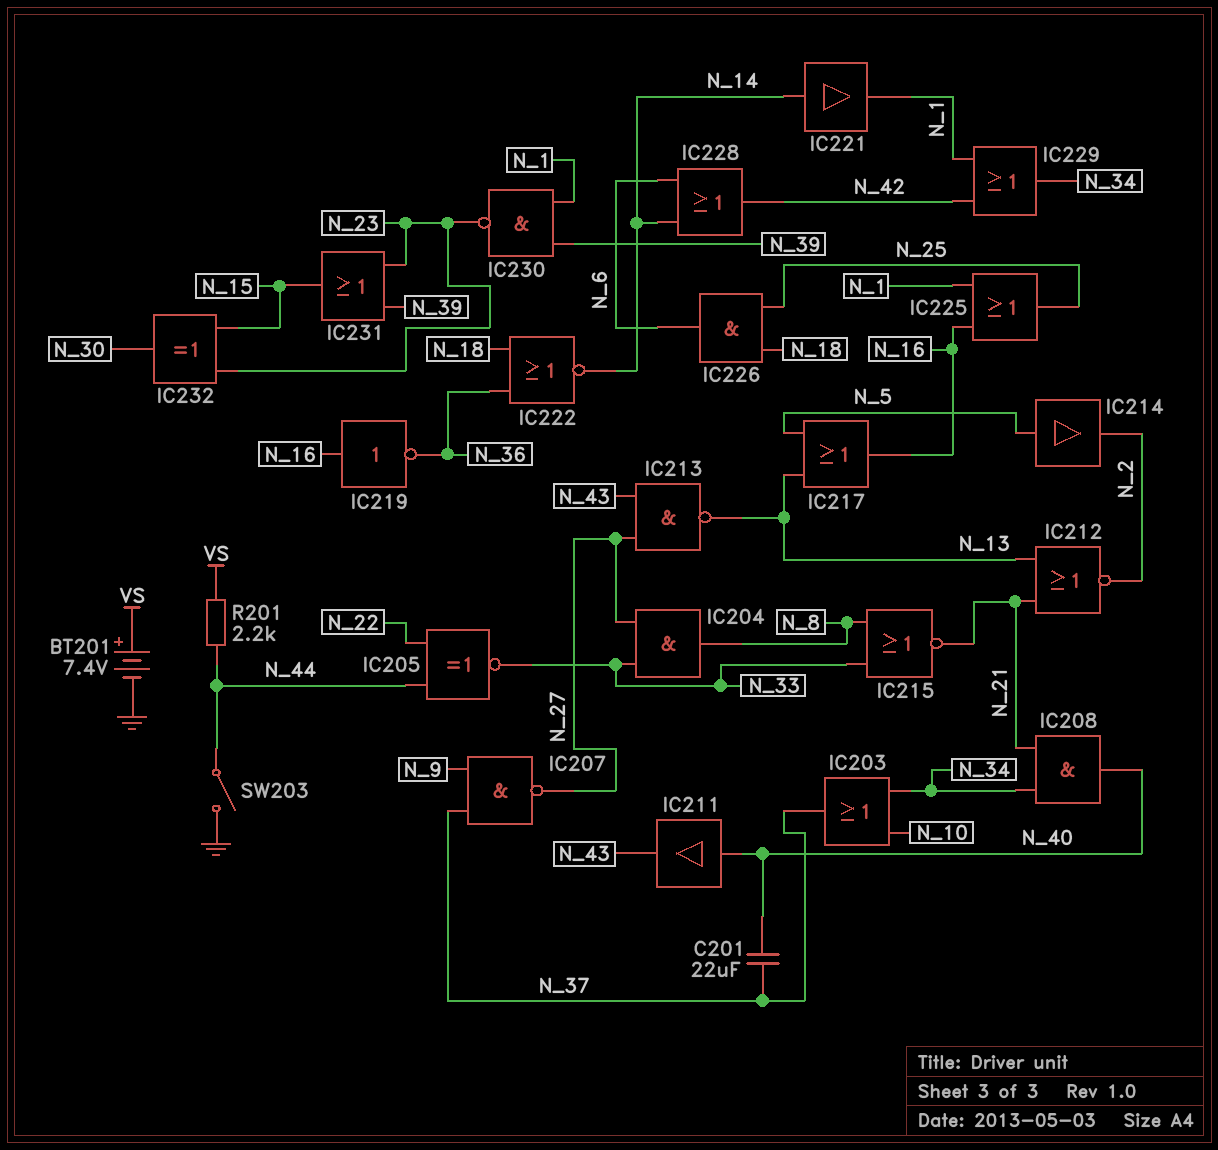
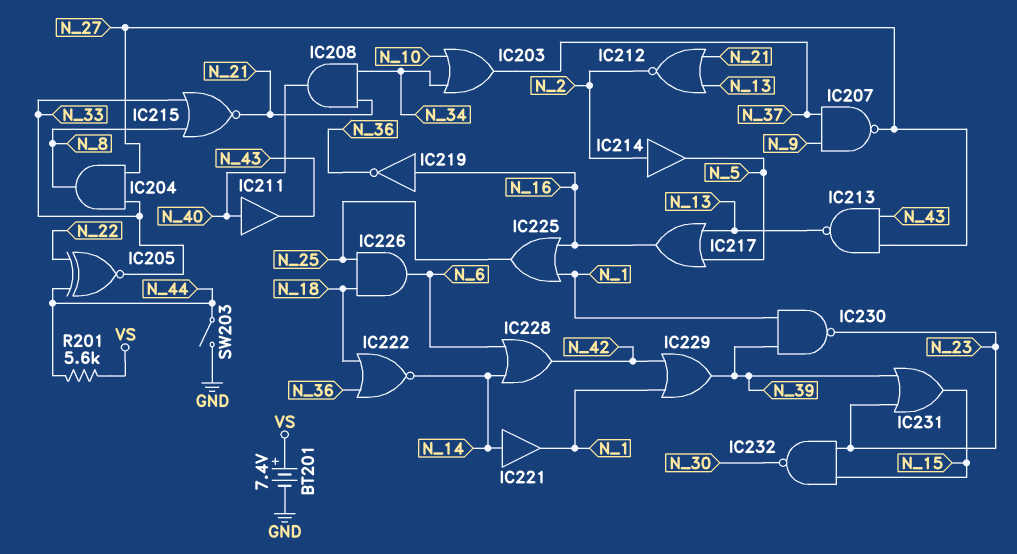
C201: 22uF (N_37, N_40) -> none
IC214: buffer (in N_5, out N_2) -> buffer (in N_2, out N_5)
IC229: OR (in N_1, in N_42, out N_34) -> OR (in N_1, in N_42, out N_39)
IC232: XOR (in N_15, in N_23, out N_30) -> NAND (in N_15, in N_23, out N_30)
R201: 2.2k (N_44, VS) -> 5.6k (N_44, VS)

